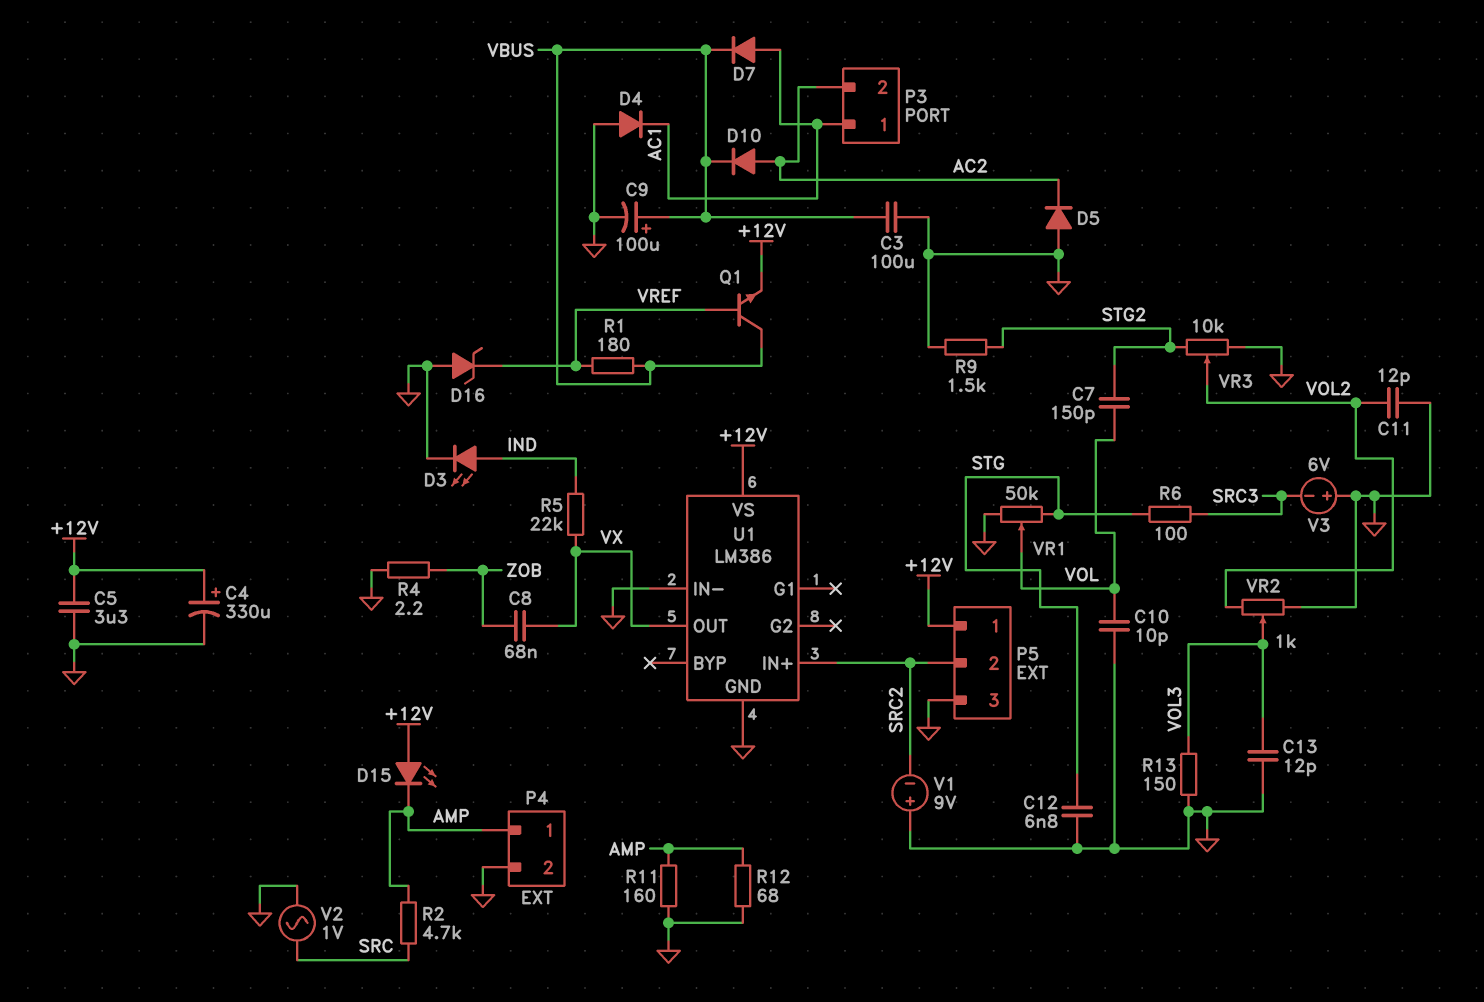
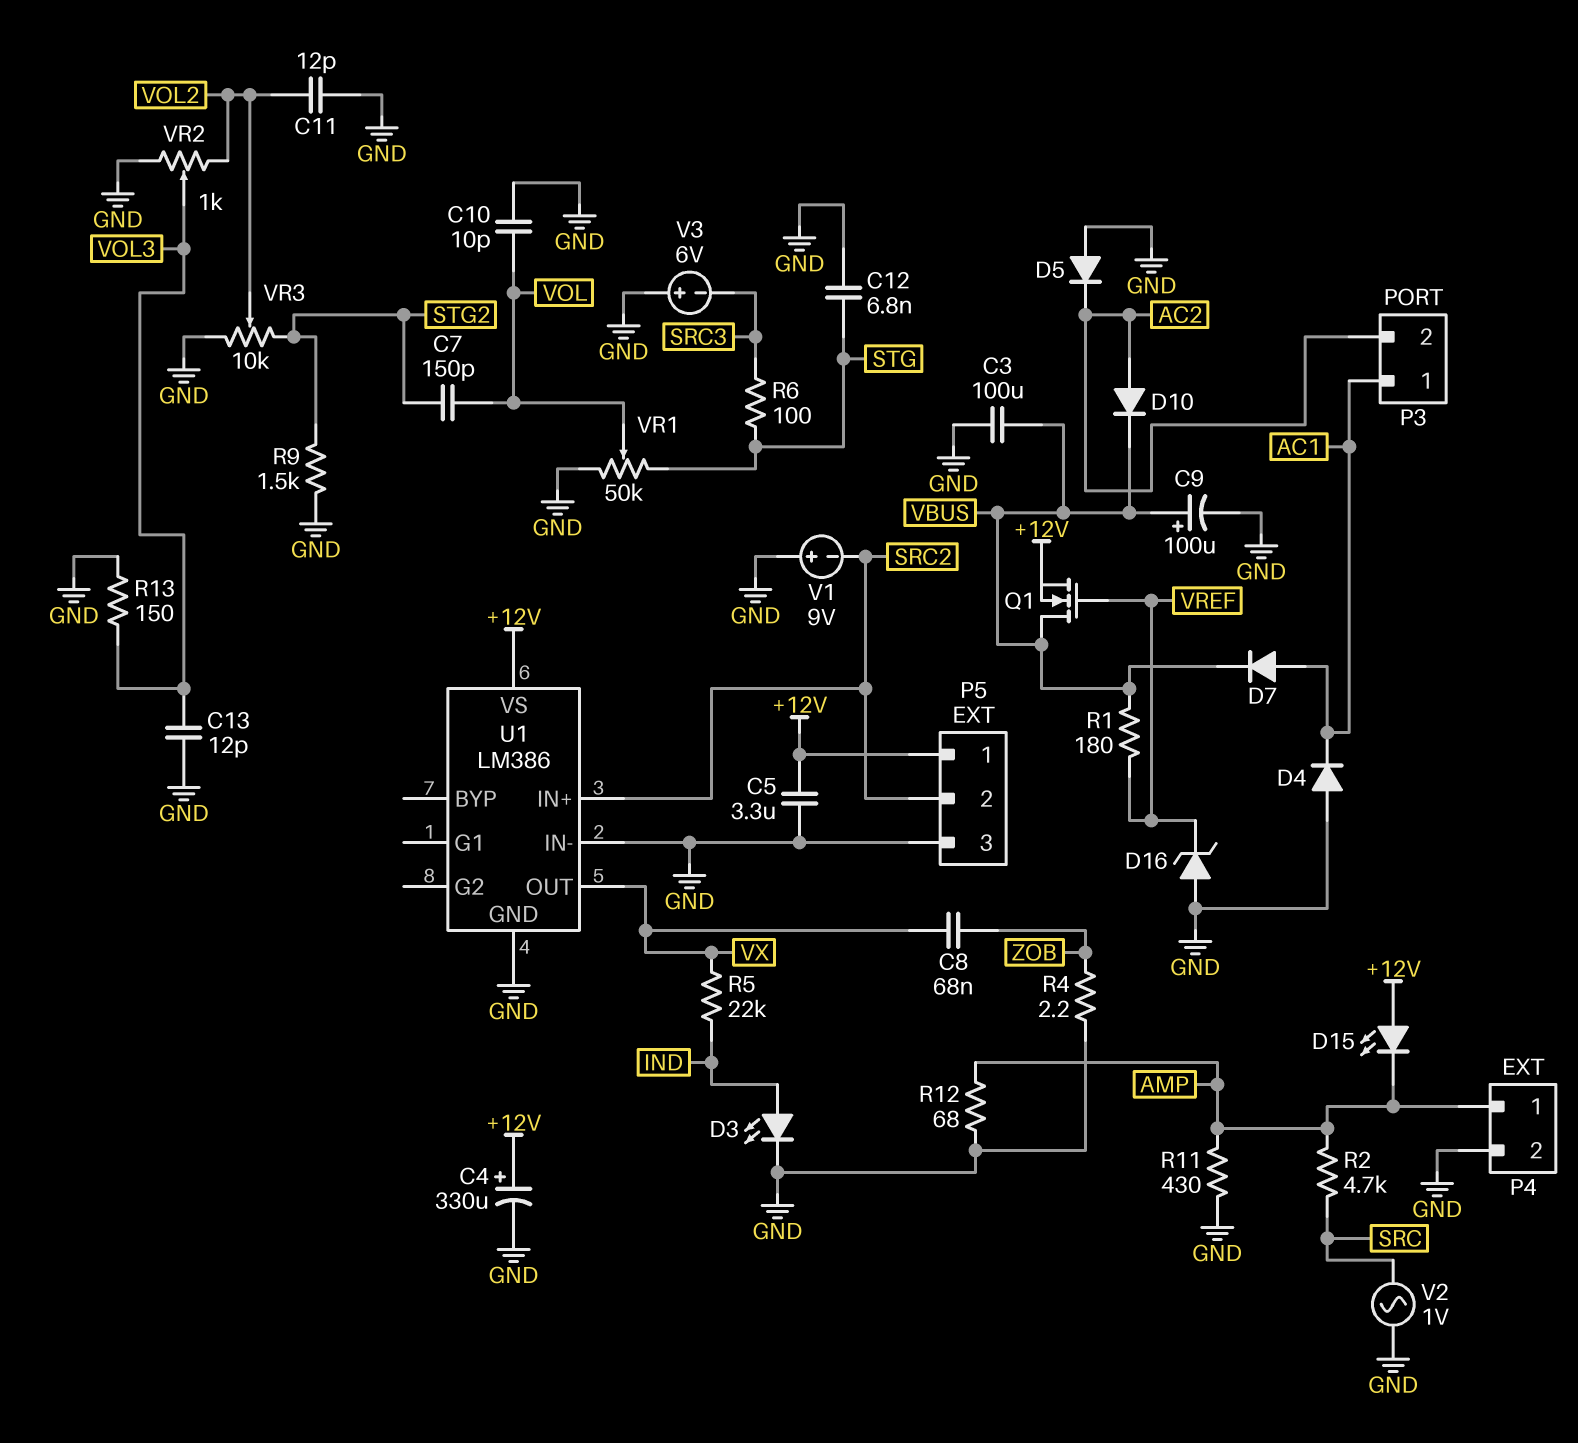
Q1: NPN (B VREF, C VBUS, E +12V) -> NMOS (G VREF, D VBUS, S +12V)
R11: 160 (AMP, GND) -> 430 (AMP, GND)

